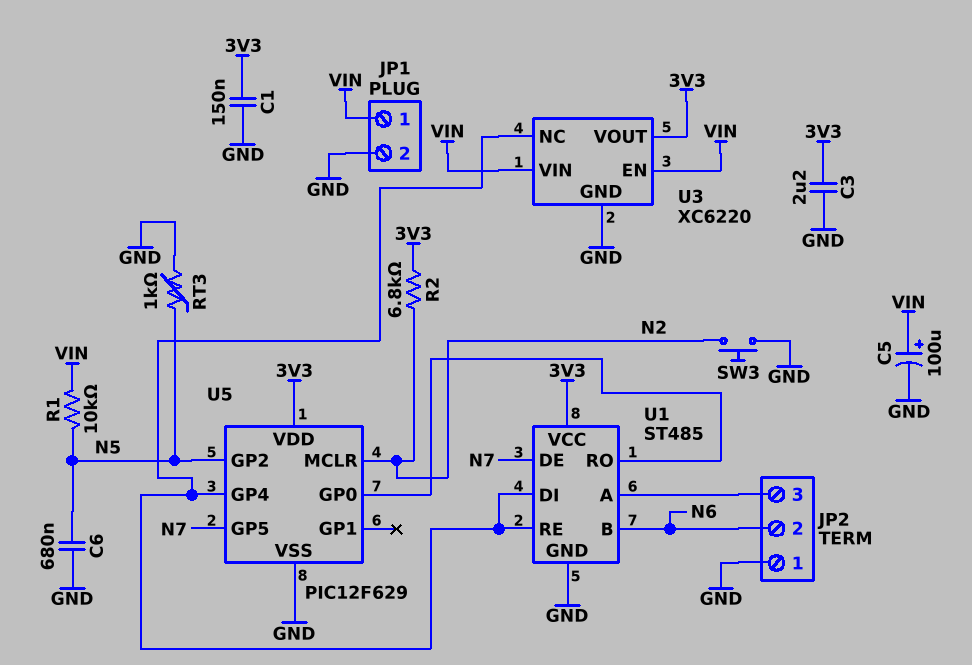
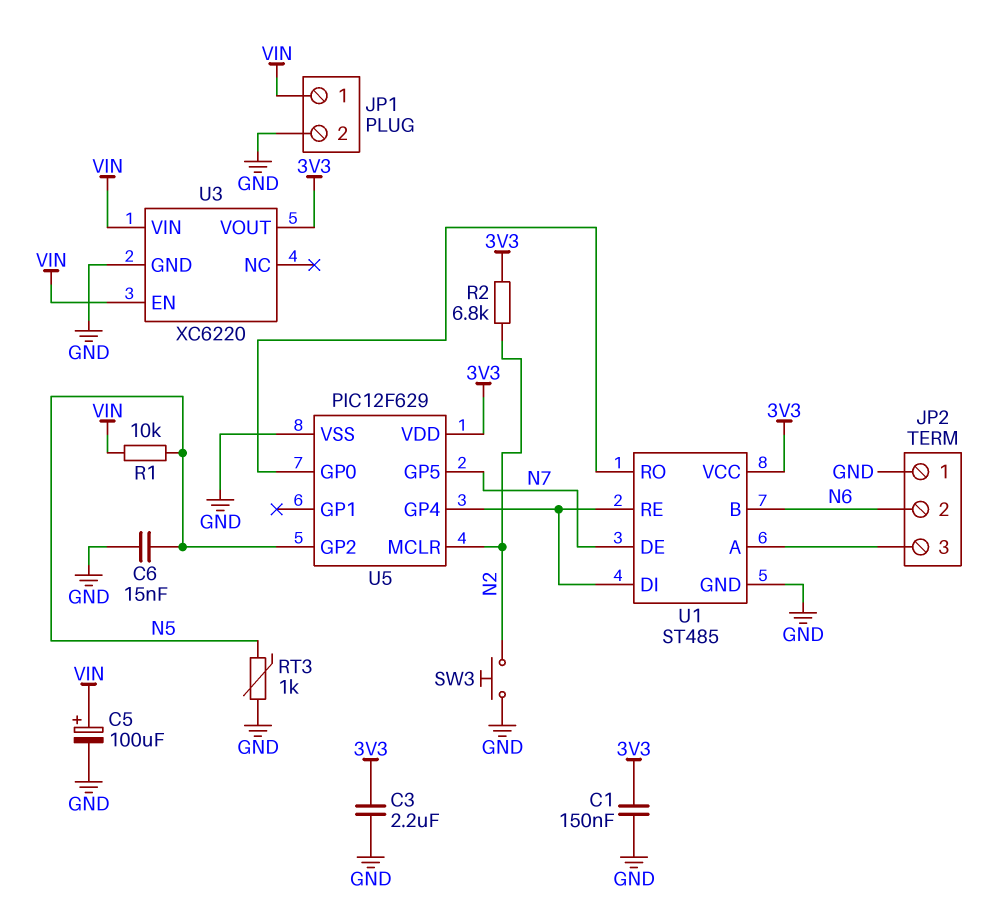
C6: 680nF (GND, N5) -> 15nF (GND, N5)
U3 pin NC: U1/DI -> none

